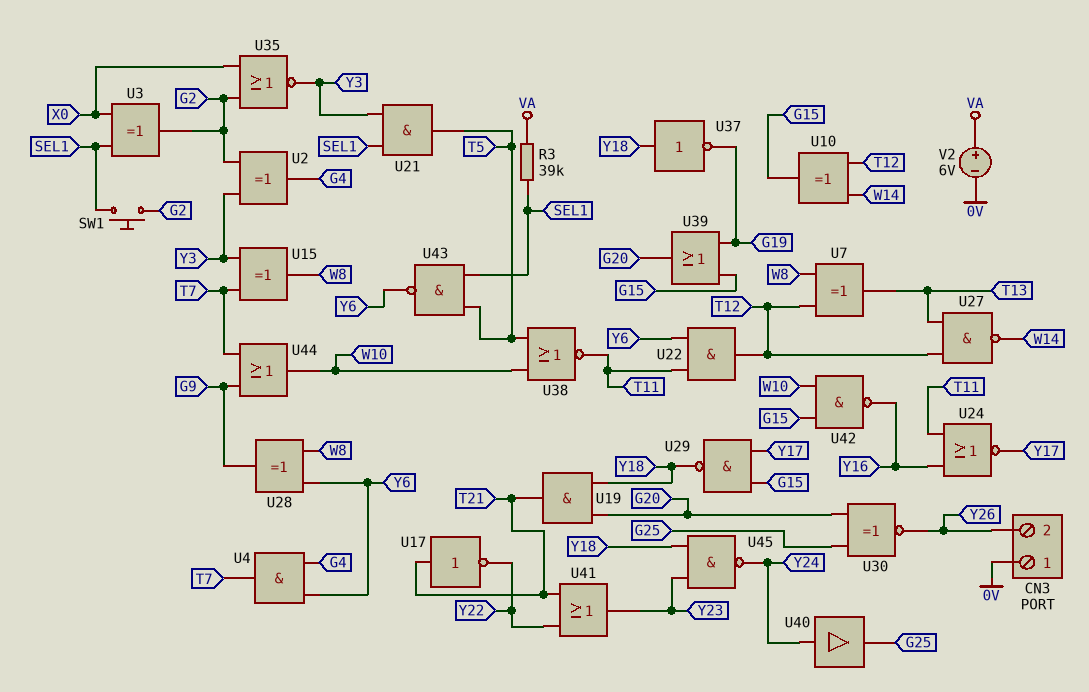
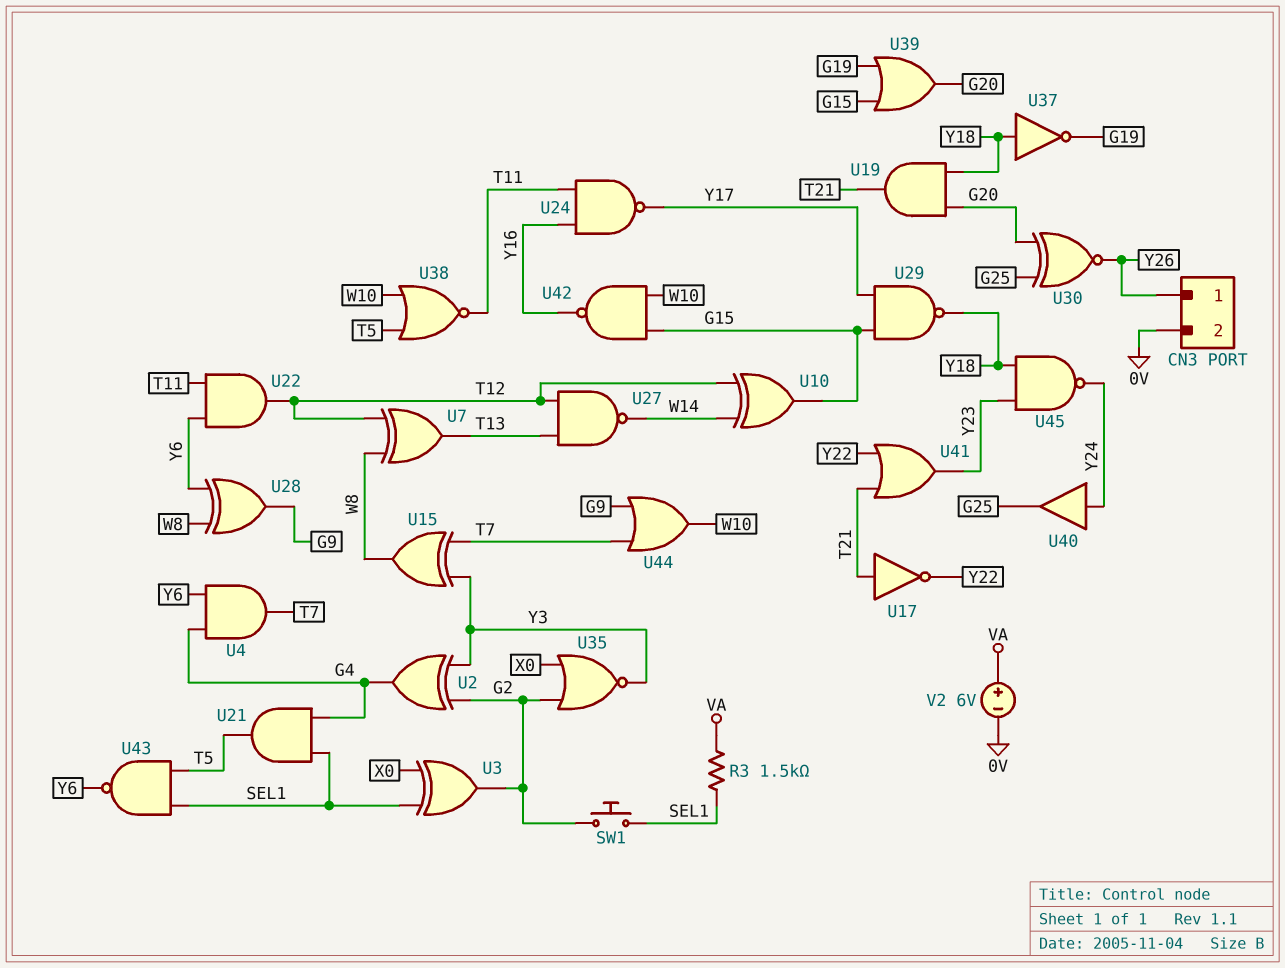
CN3 pin 1: 0V -> Y26
CN3 pin 2: Y26 -> 0V
R3: 39k (SEL1, VA) -> 1.5k (SEL1, VA)
U21: AND (in SEL1, in Y3, out T5) -> AND (in G4, in SEL1, out T5)
U24: NOR (in T11, in Y16, out Y17) -> NAND (in T11, in Y16, out Y17)

